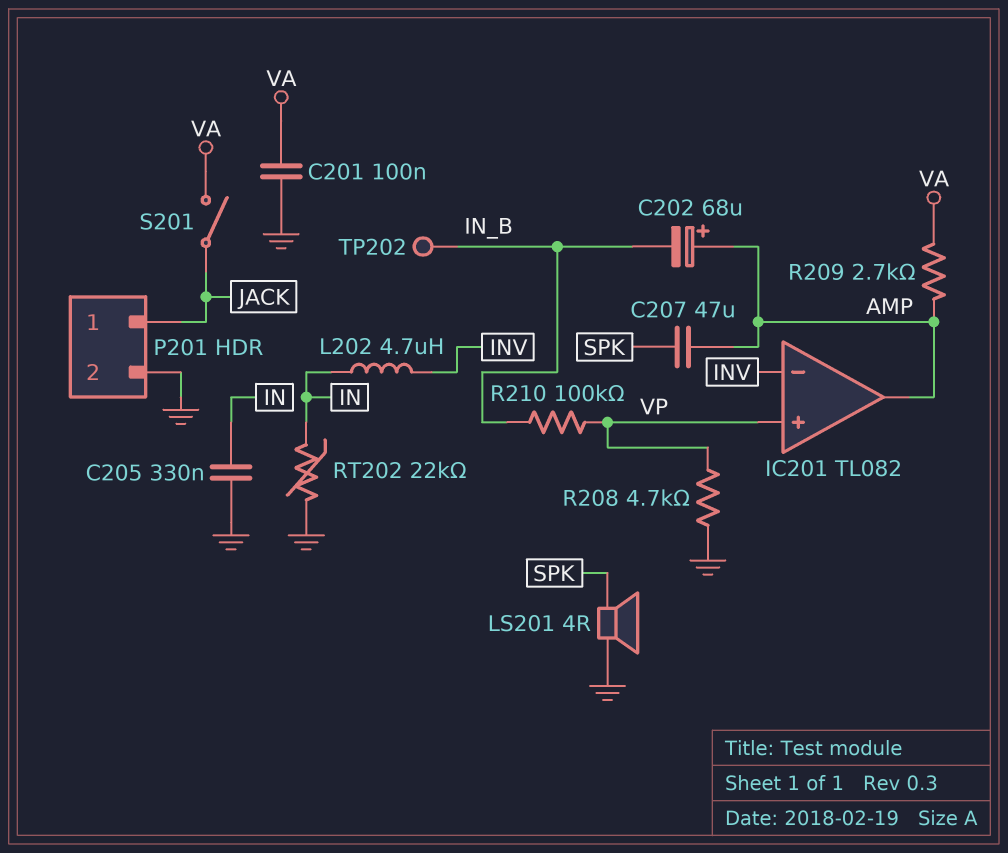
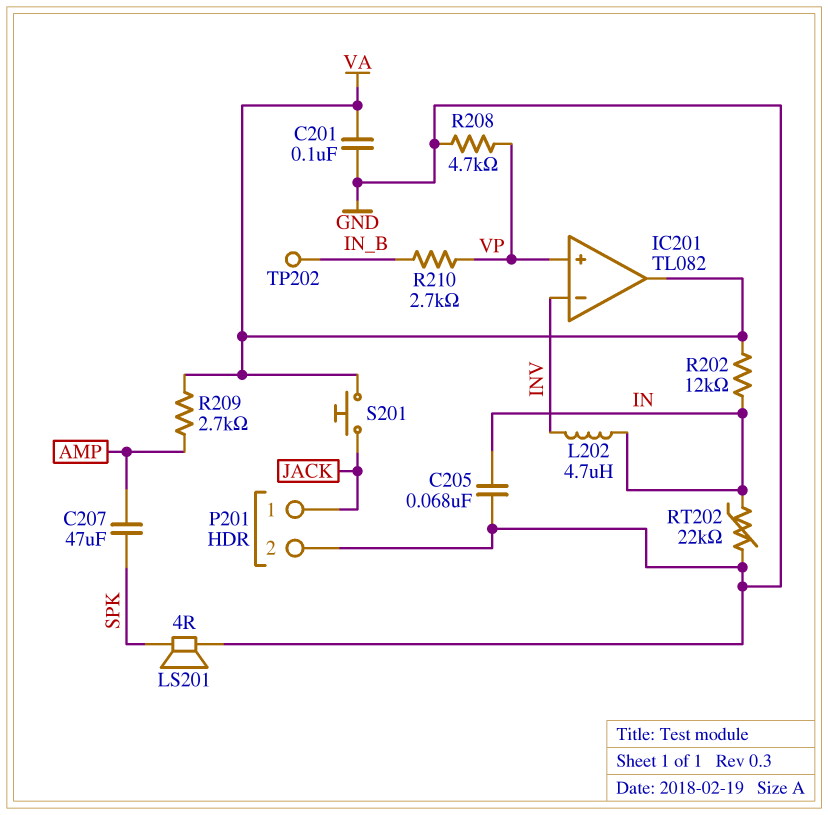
C202: 68uF (plus AMP, minus IN_B) -> none
C205: 330nF (GND, IN) -> 68nF (GND, IN)
IC201 pin out: AMP -> VA
R202: none -> 12k (IN, VA)
R210: 100k (IN_B, VP) -> 2.7k (IN_B, VP)
S201: switch (JACK, VA) -> button (JACK, VA)

